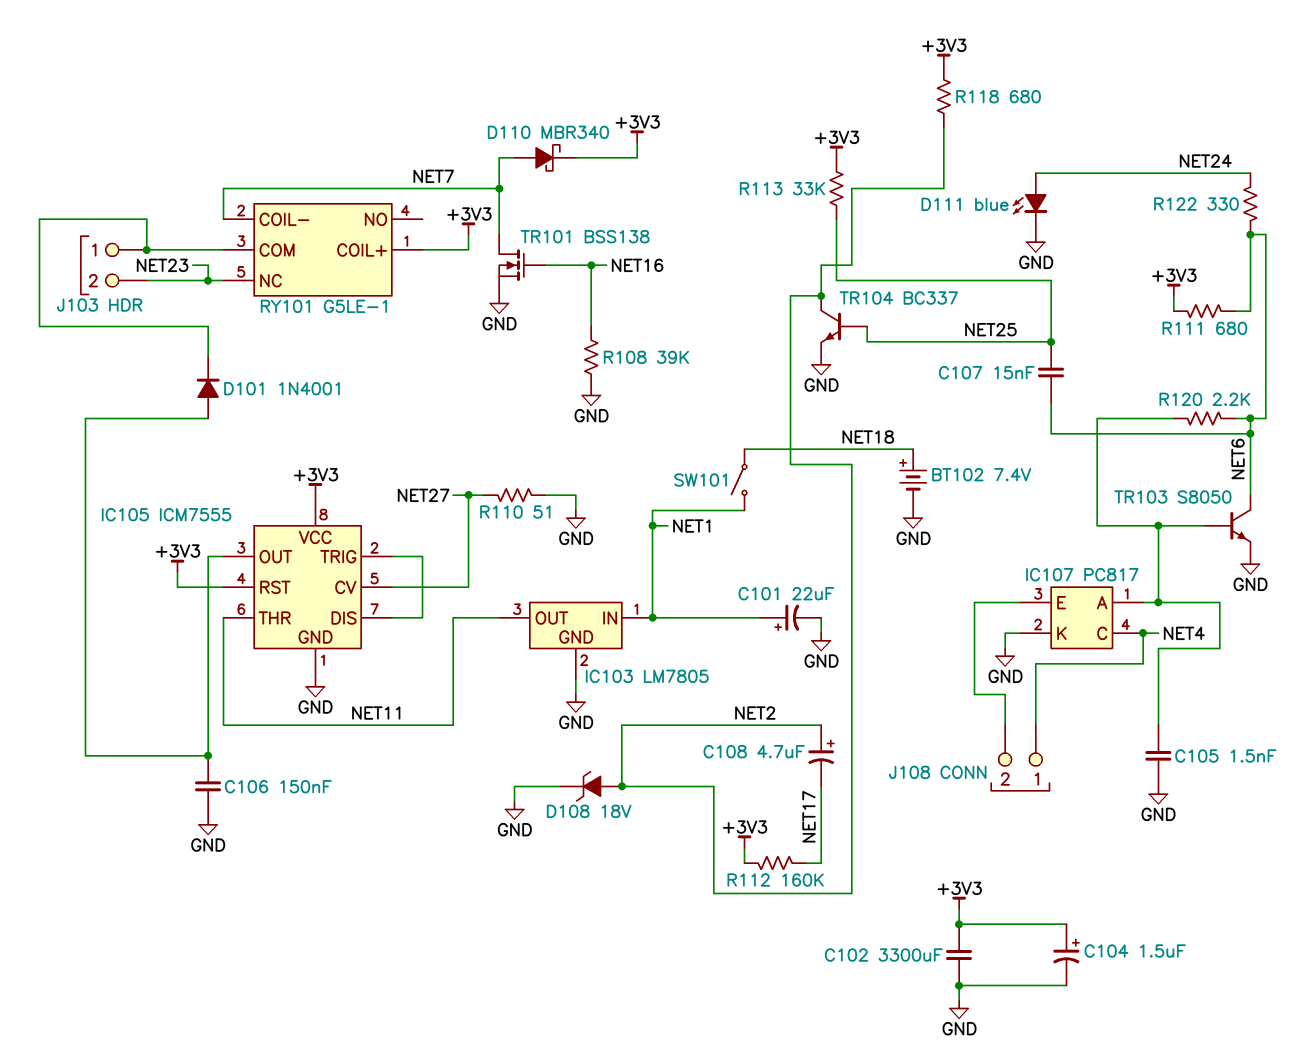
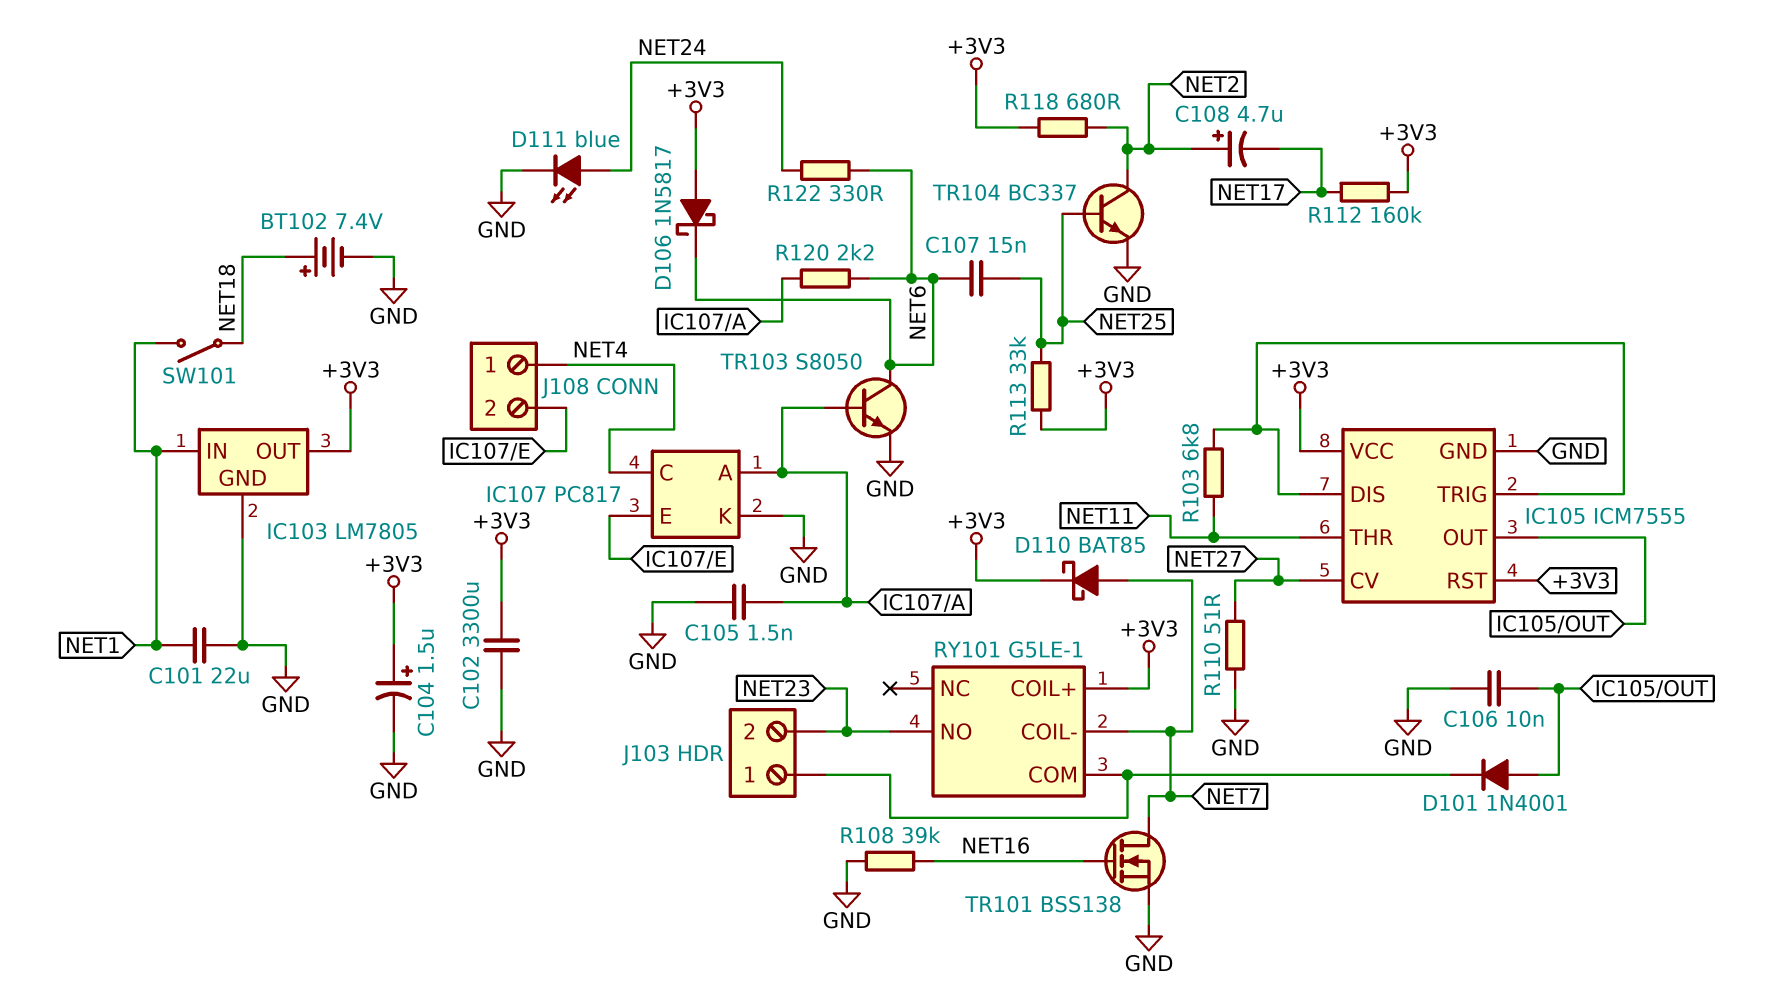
C101: 22uF (plus NET1, minus GND) -> 22uF (GND, NET1)
C106: 150nF (GND, IC105/OUT) -> 10nF (GND, IC105/OUT)
D106: none -> schottky 1N5817 (A +3V3, K NET6)
D108: zener 18V (A NET2, K GND) -> none
D110: schottky MBR340 (A NET7, K +3V3) -> schottky BAT85 (A NET7, K +3V3)
IC103 pin OUT: NET11 -> +3V3
R103: none -> 6.8k (IC105/DIS, NET11)
R111: 680 (+3V3, NET6) -> none
RY101 pin NC: NET23 -> none
RY101 pin NO: none -> NET23

